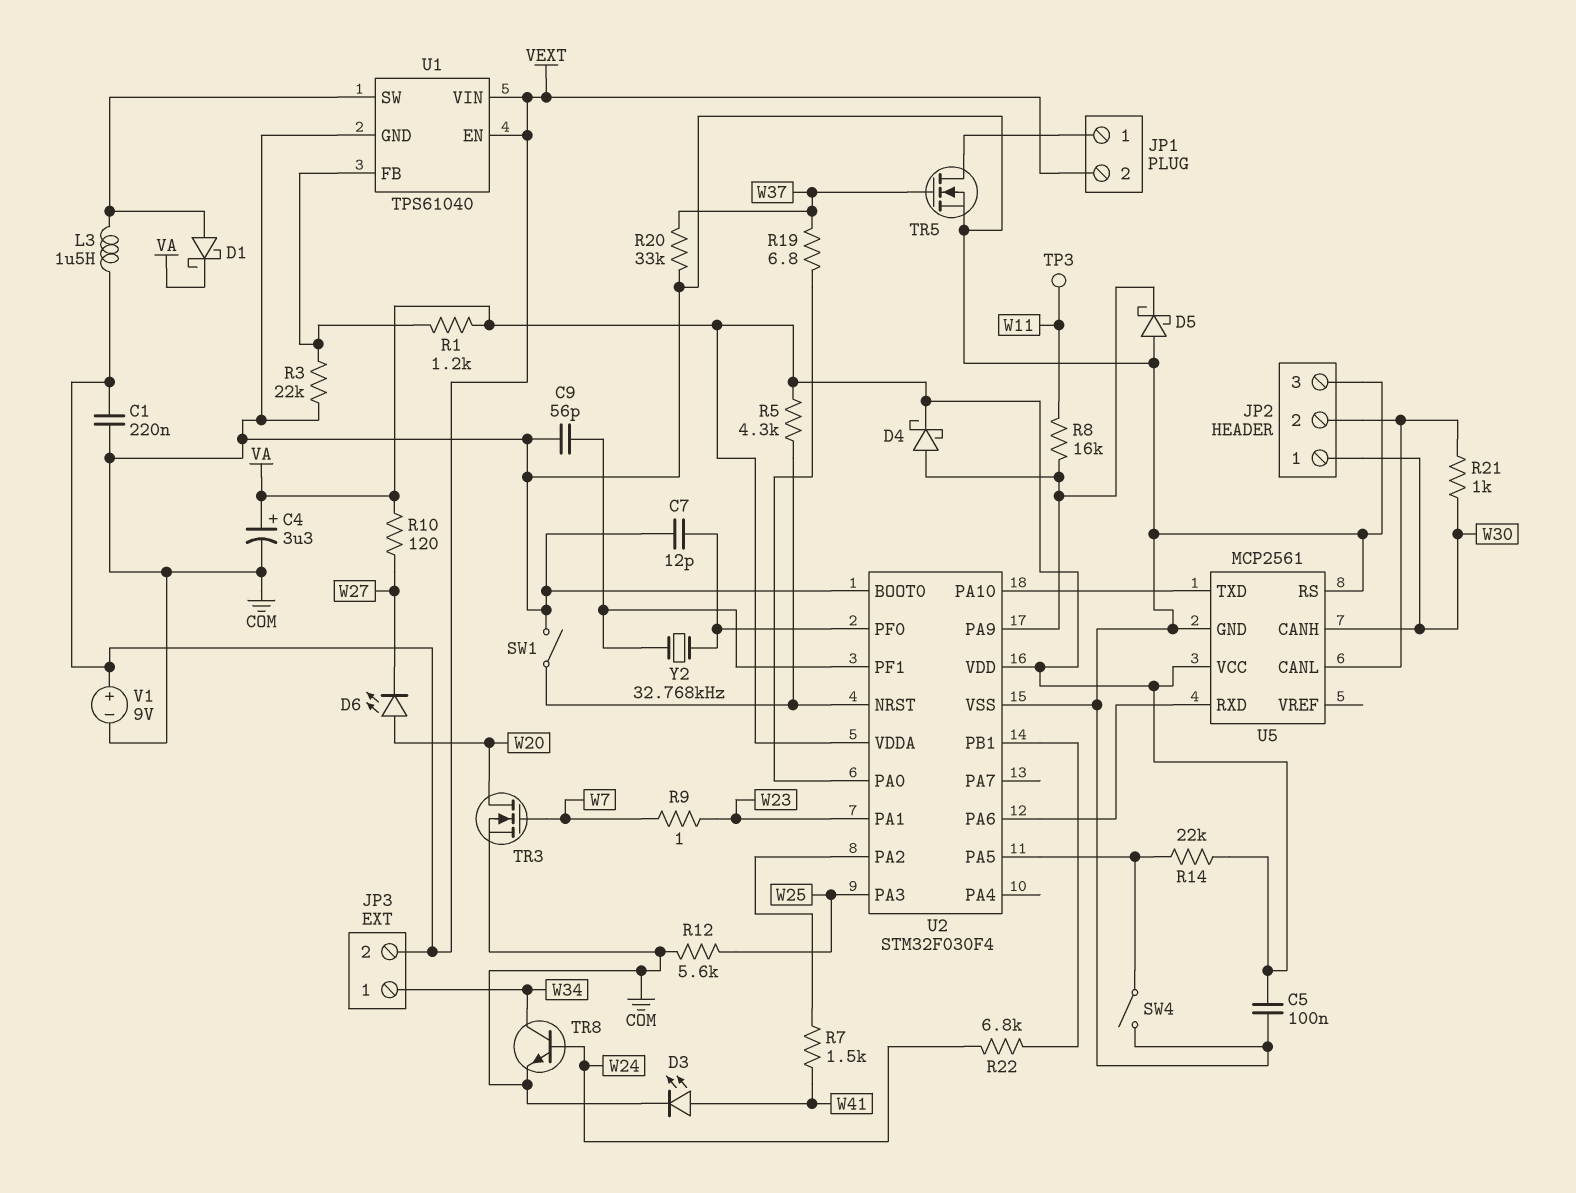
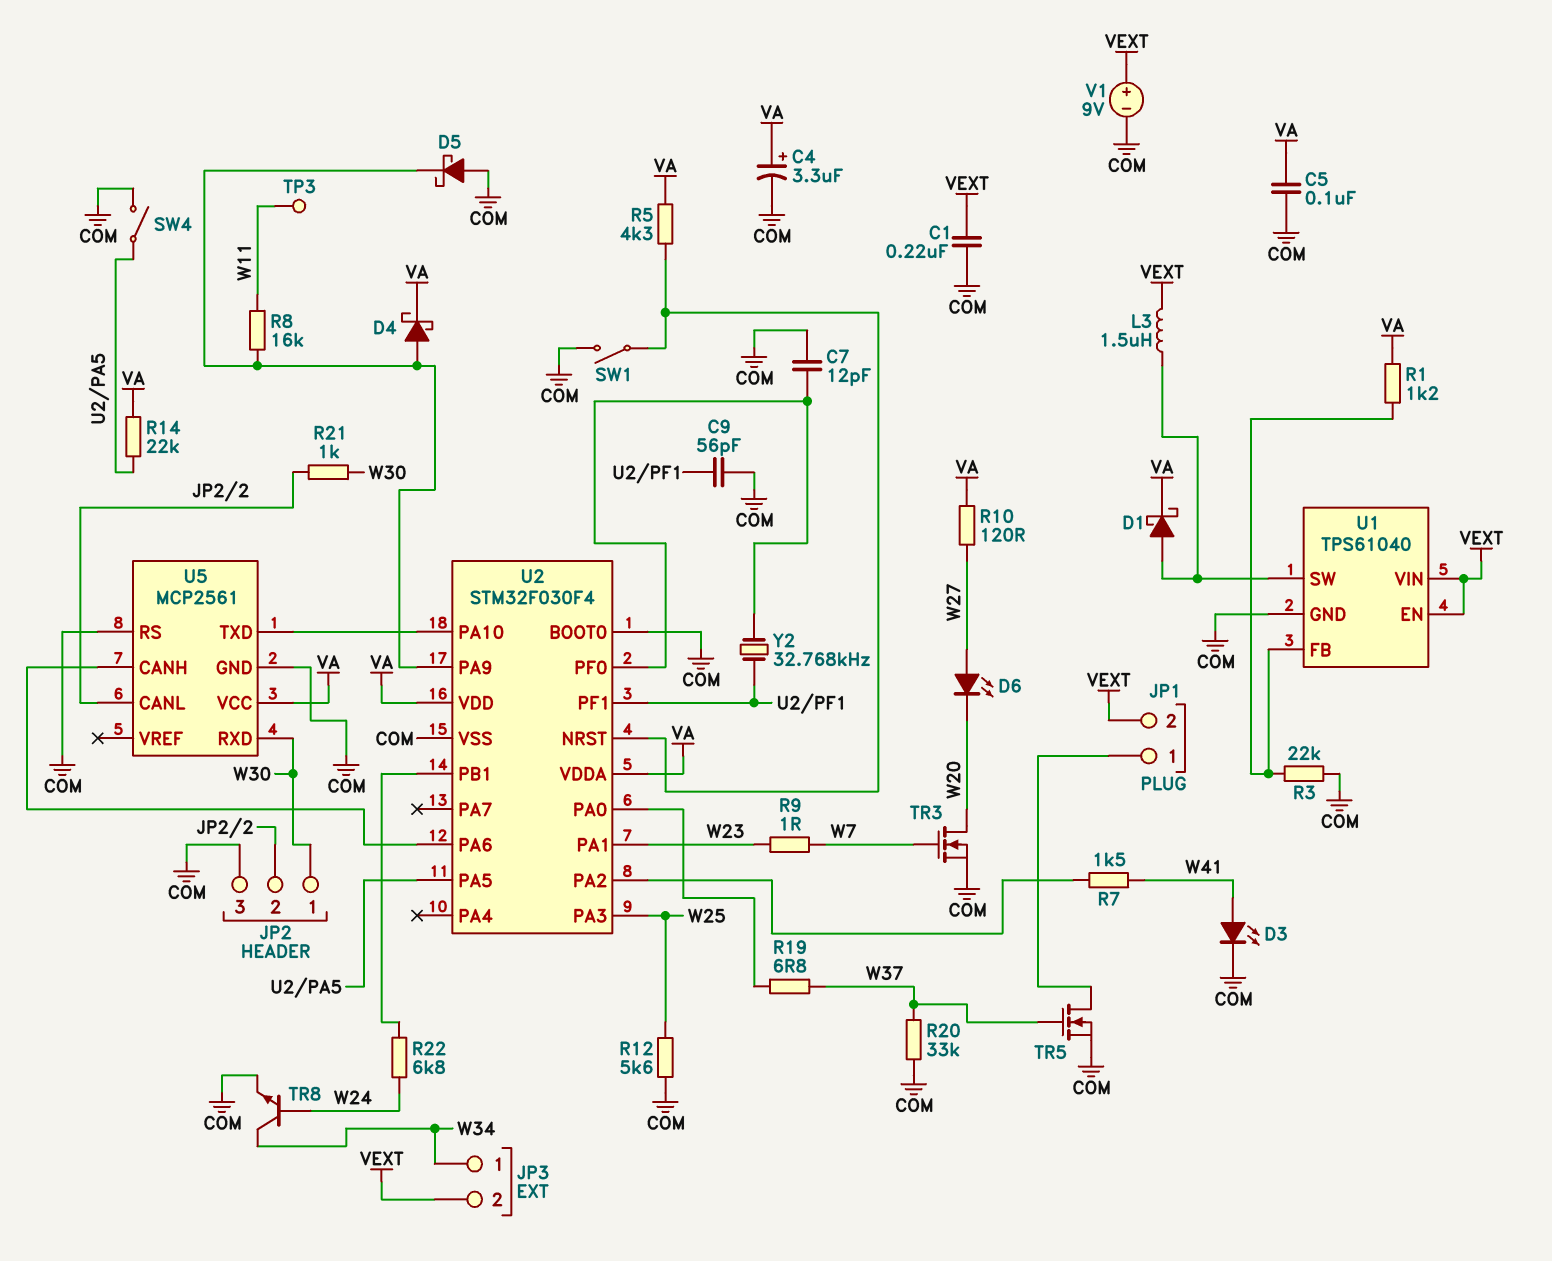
D6: LED (A W20, K W27) -> LED (A W27, K W20)
U5 pin CANH: W30 -> U2/PA6
U5 pin RXD: U2/PA6 -> W30

